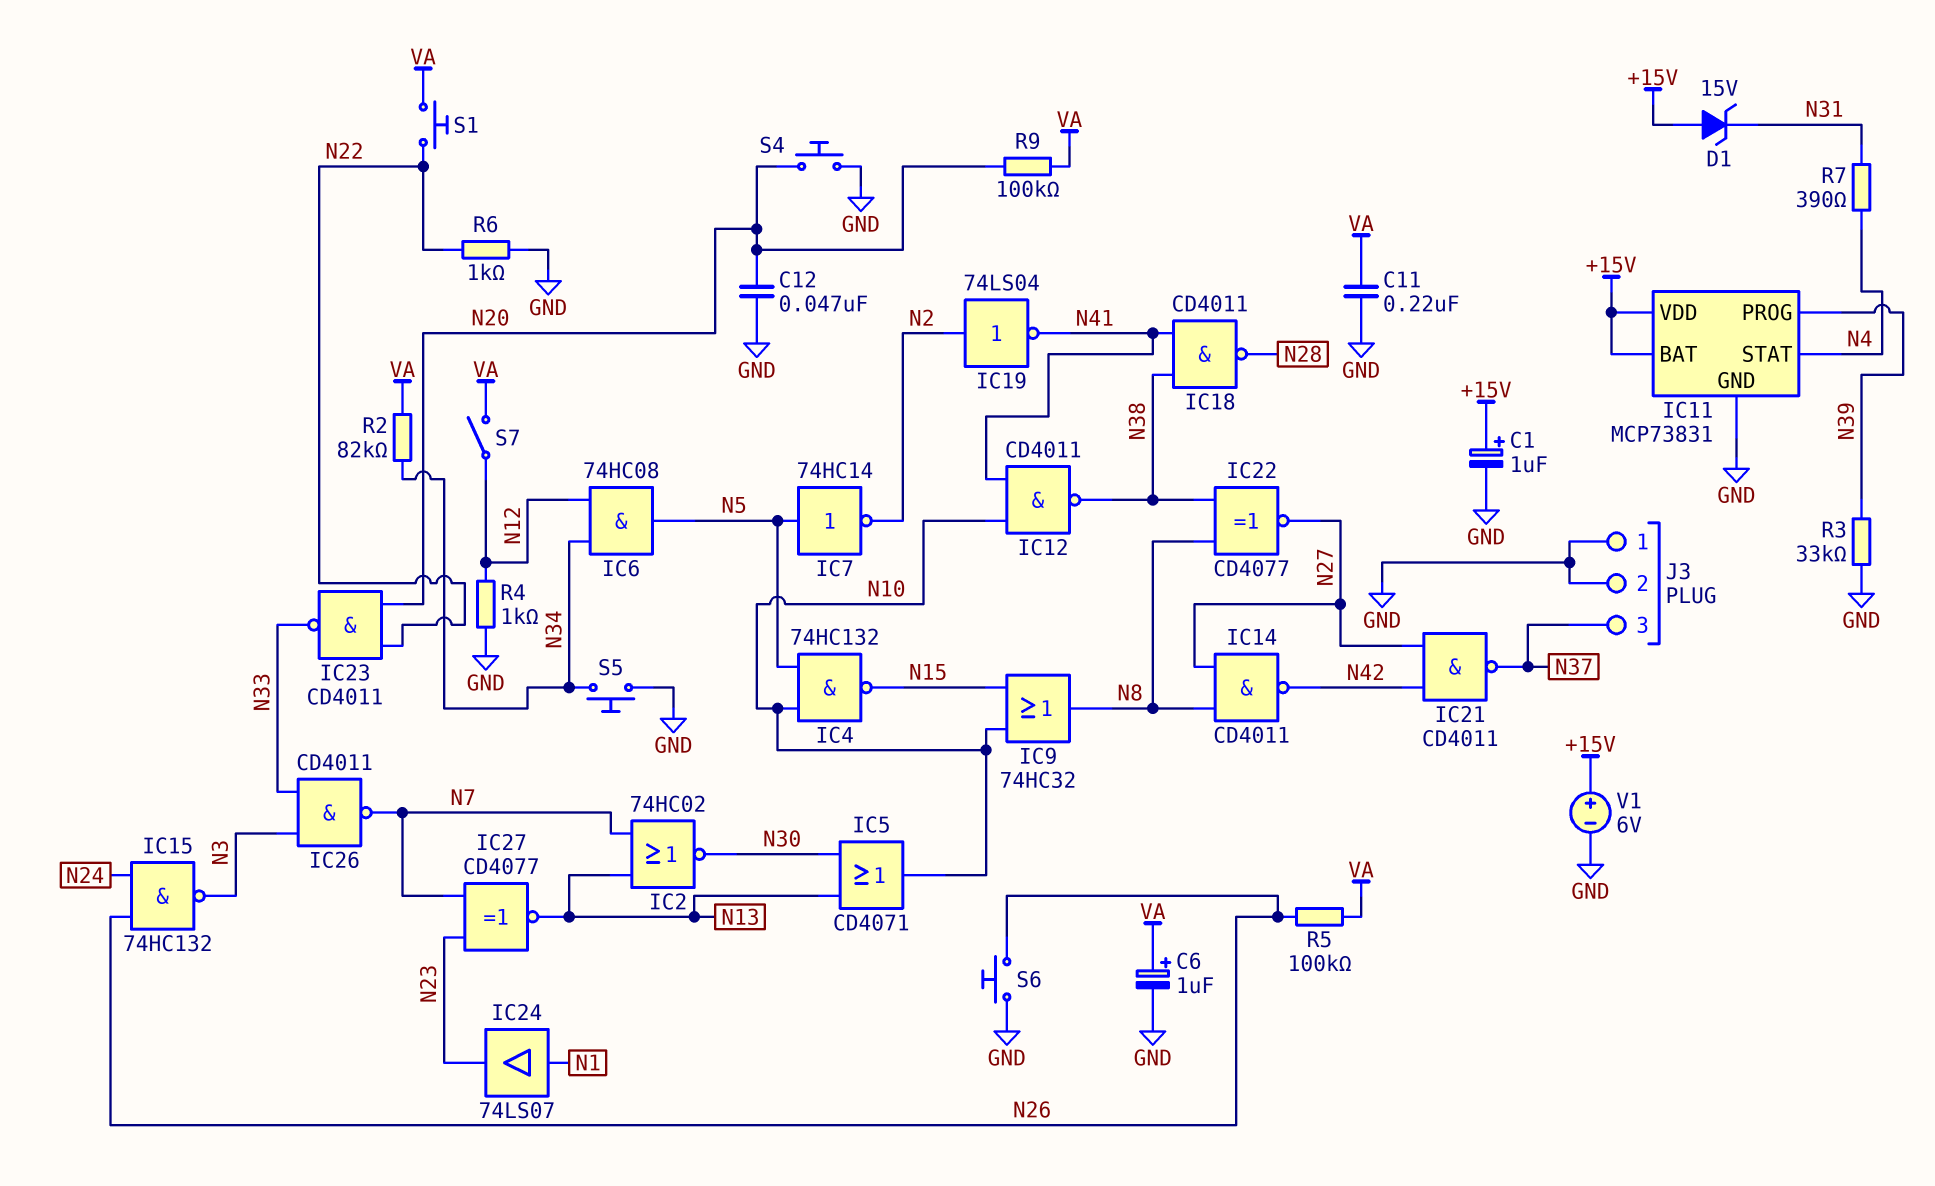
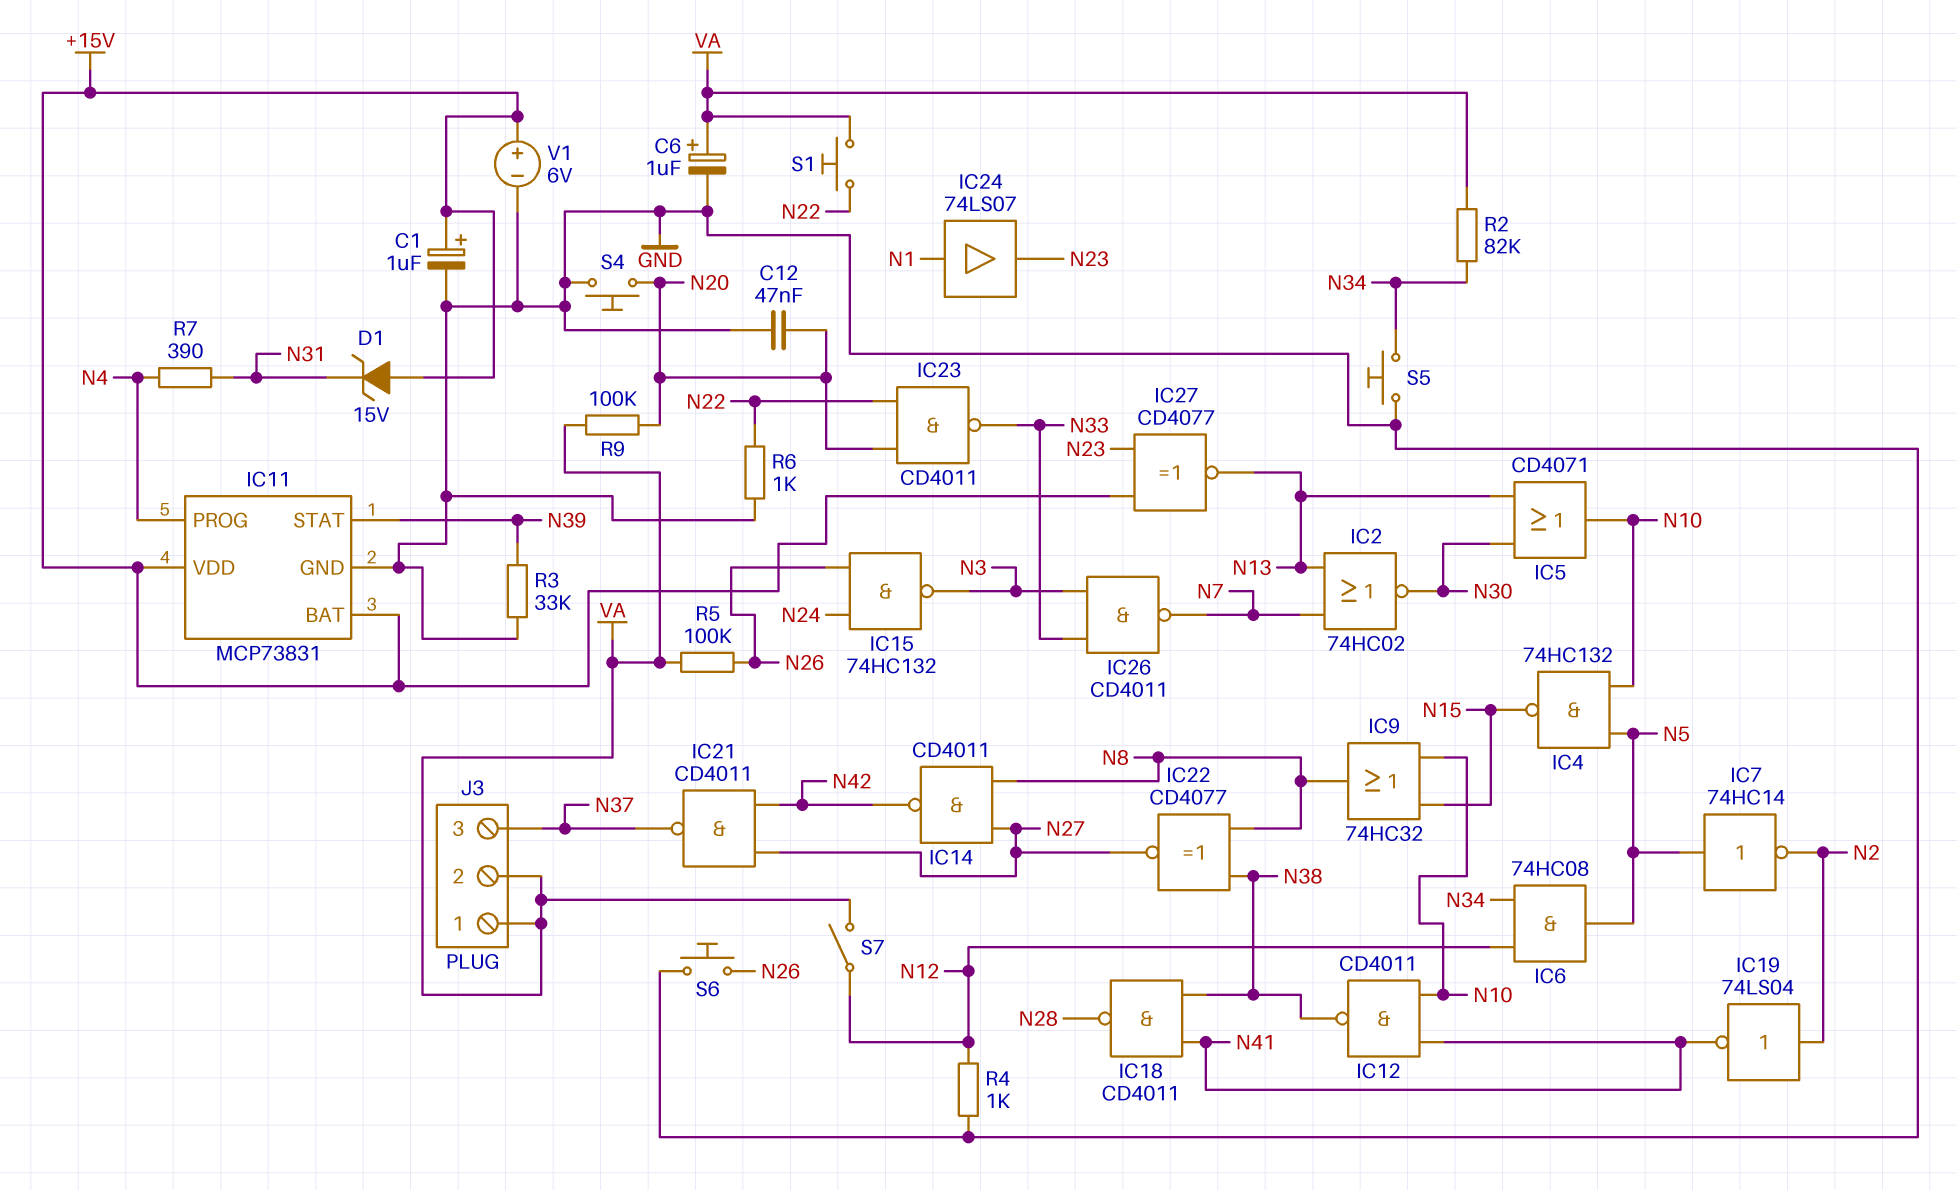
C11: 220nF (GND, VA) -> none
IC11 pin PROG: N39 -> N4
IC11 pin STAT: N4 -> N39
IC27: XNOR CD4077 (in N7, in N23, out N13) -> XNOR CD4077 (in +15V, in N23, out N13)
J3 pin 1: GND -> VA
J3 pin 2: GND -> VA

